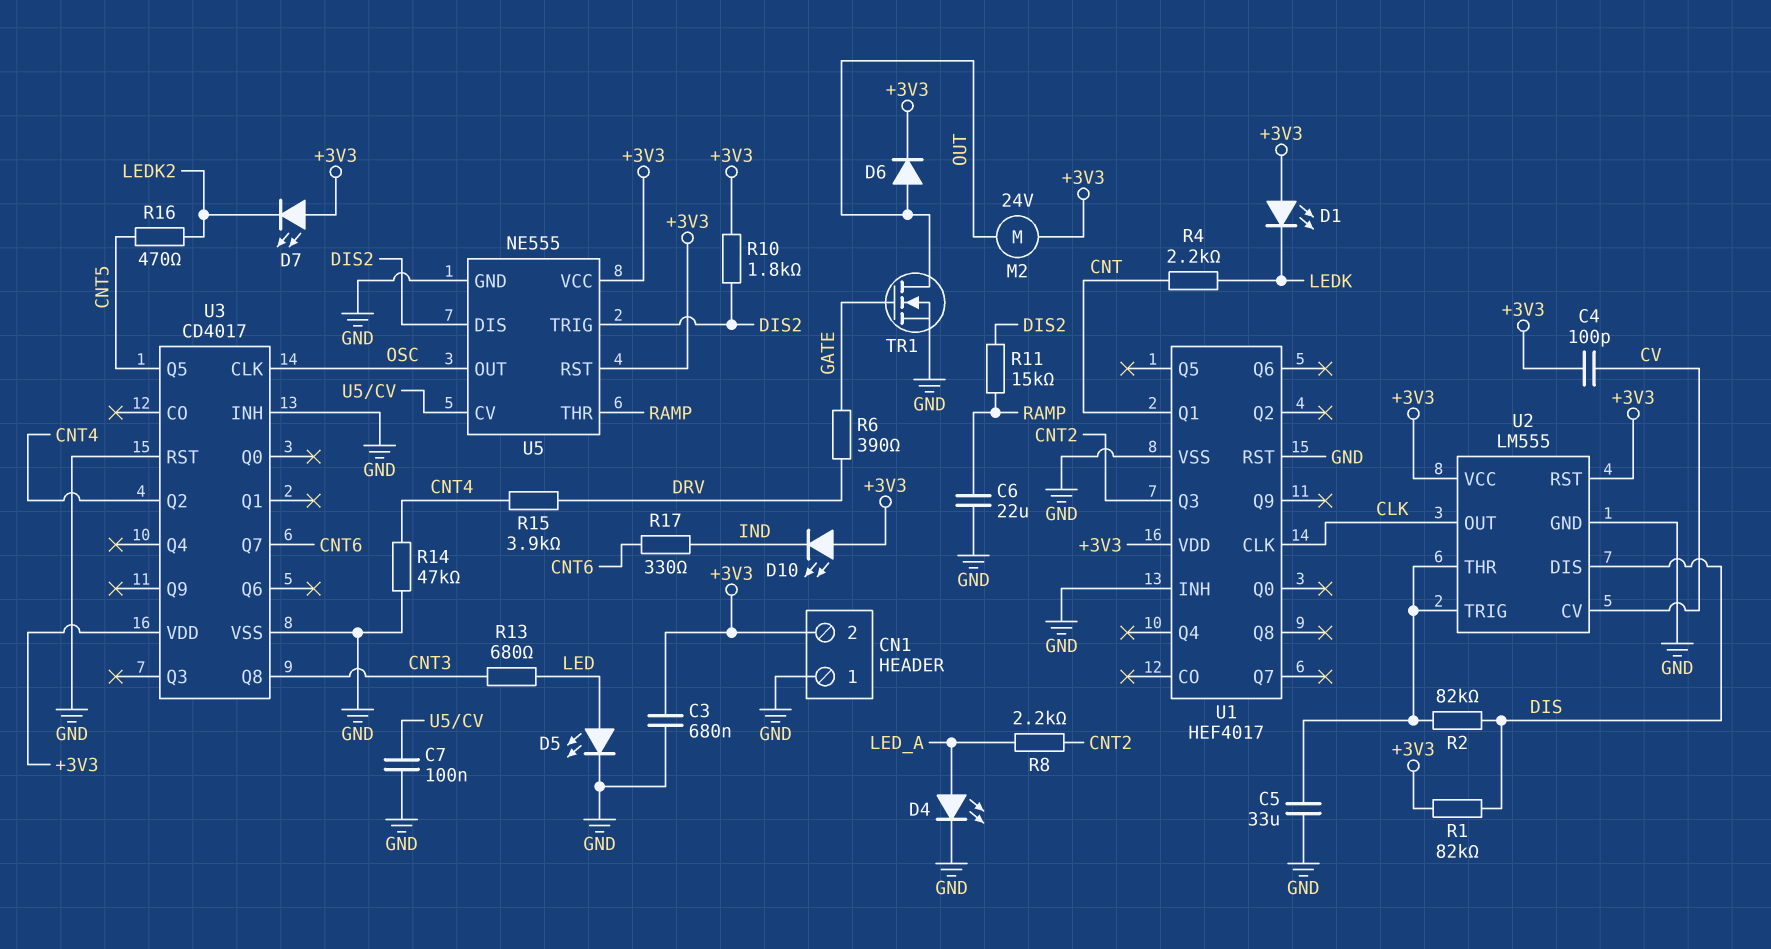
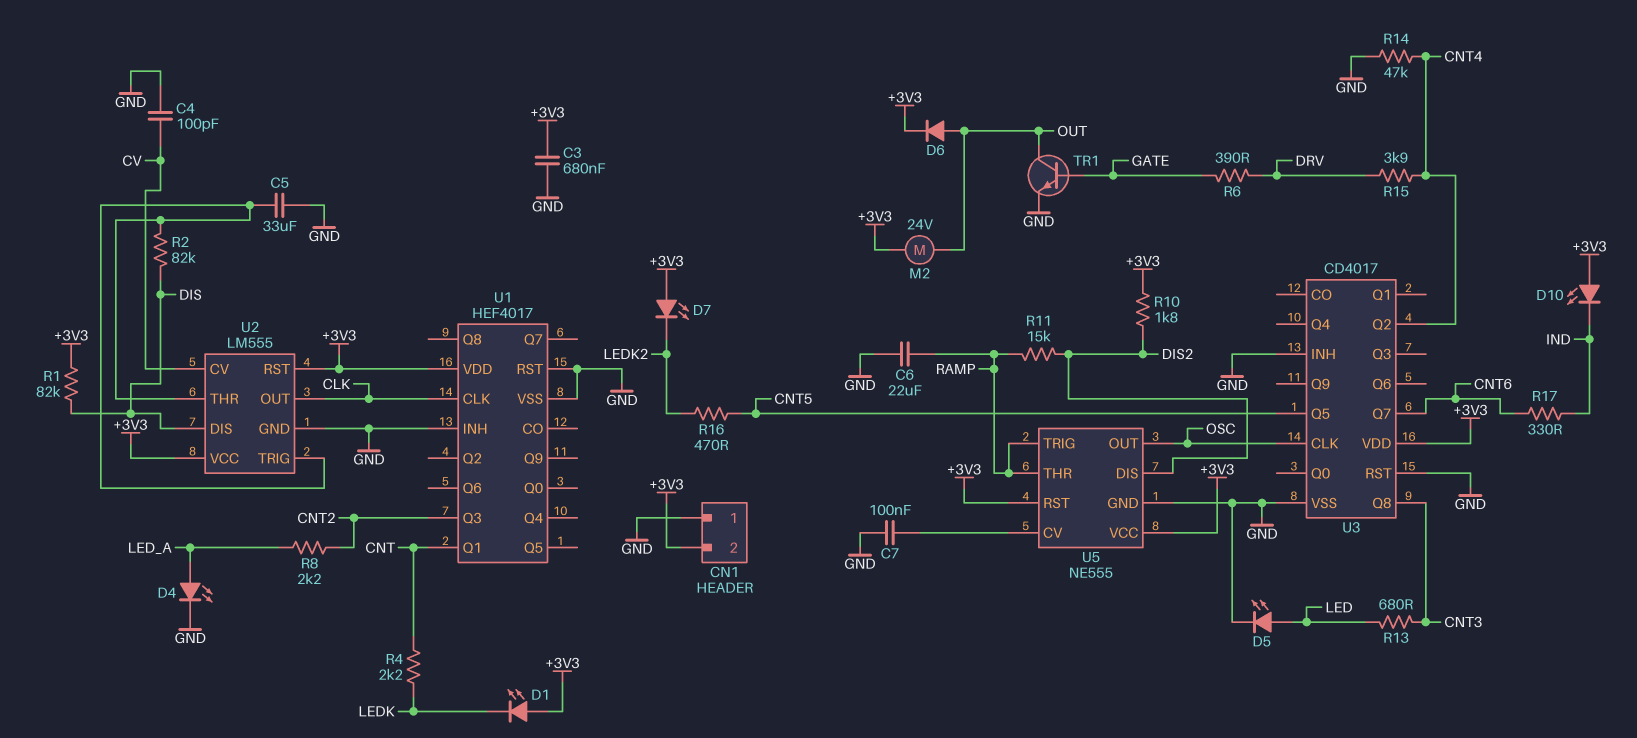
C4: 100pF (+3V3, CV) -> 100pF (CV, GND)
TR1: NMOS (G GATE, D OUT, S GND) -> NPN (B GATE, C OUT, E GND)
U5 pin TRIG: DIS2 -> RAMP

